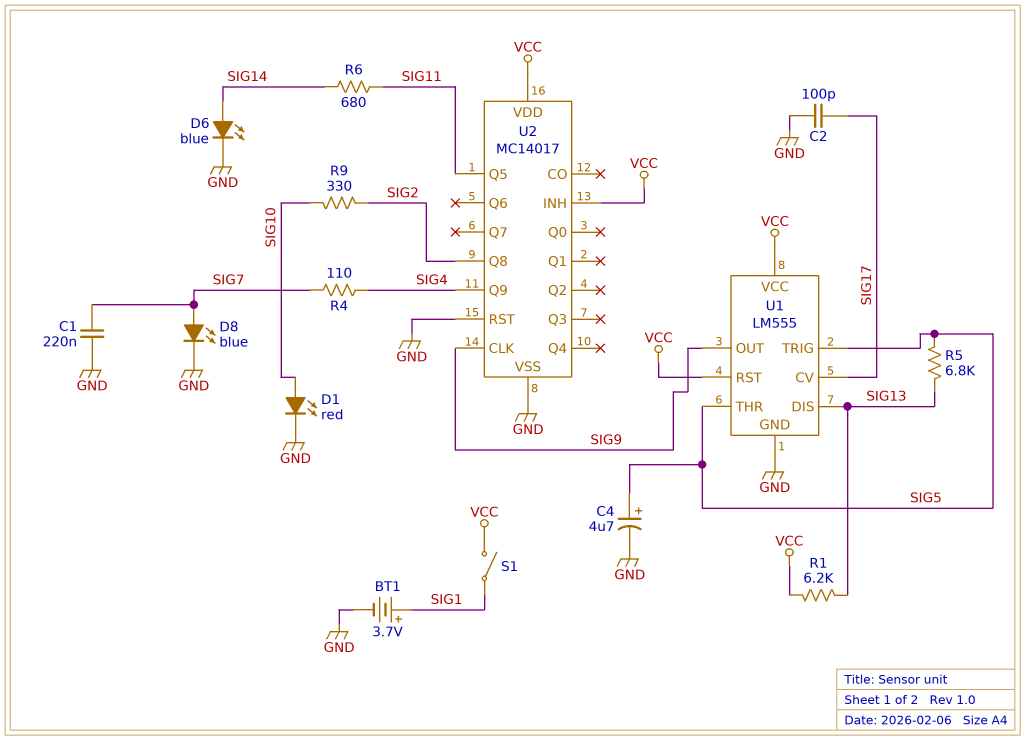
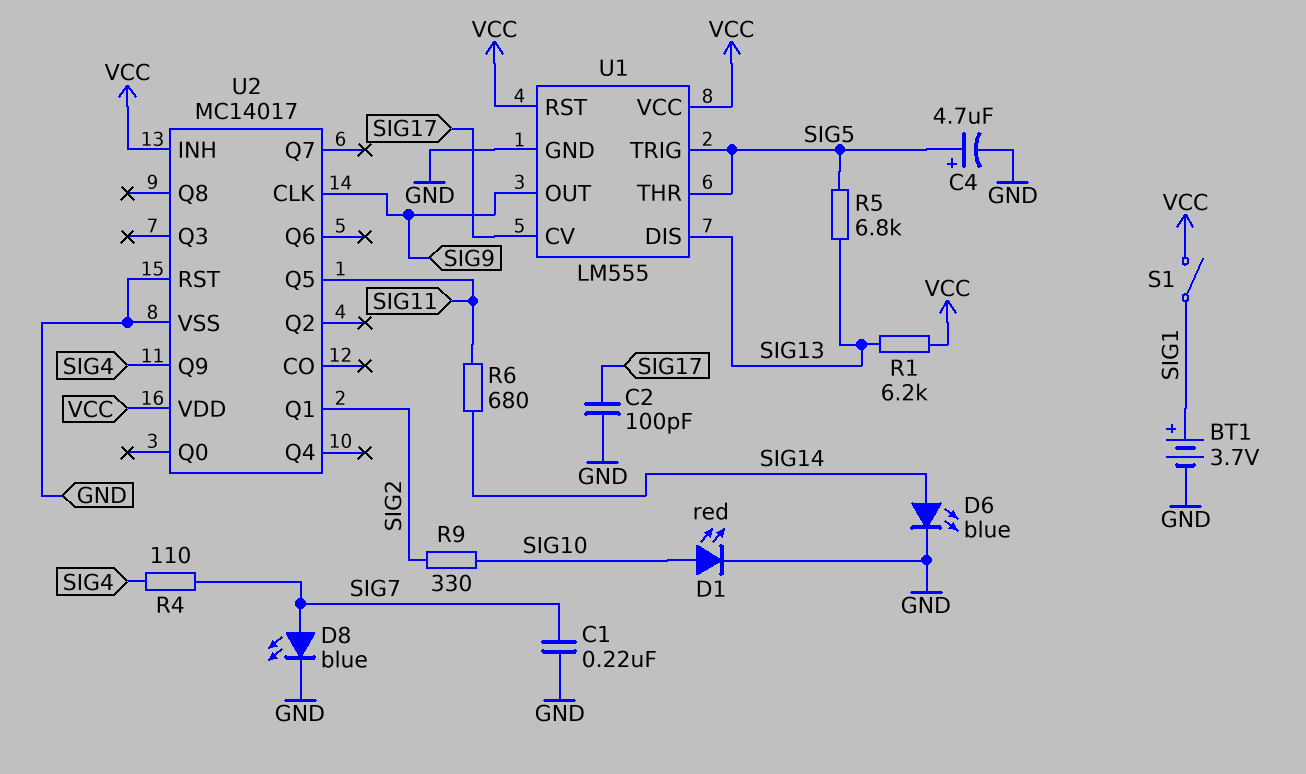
U2 pin Q1: none -> SIG2
U2 pin Q8: SIG2 -> none

